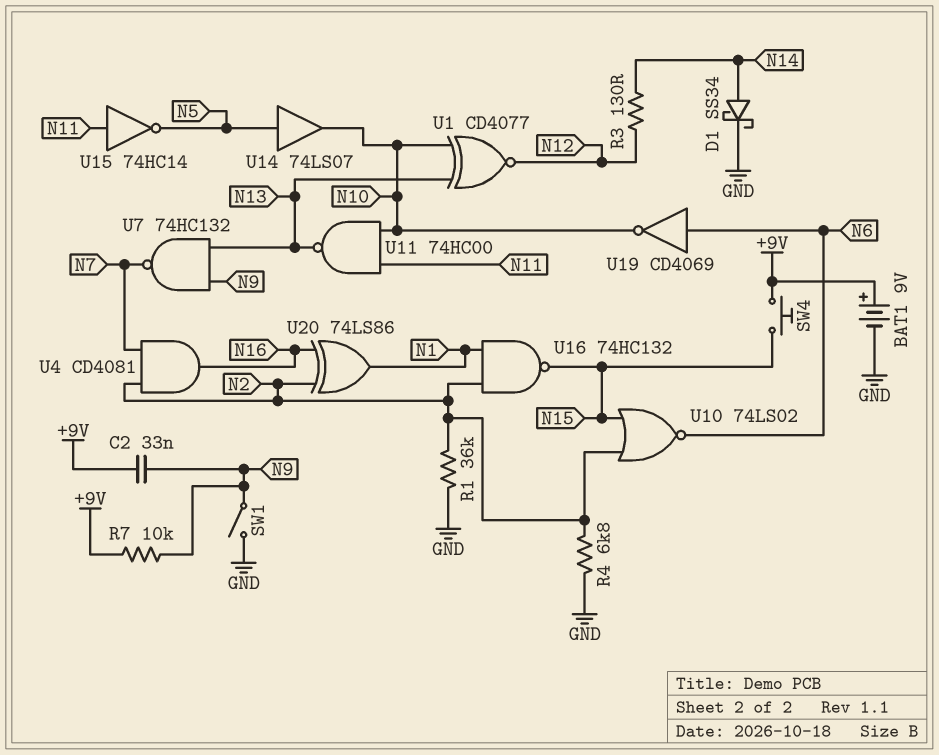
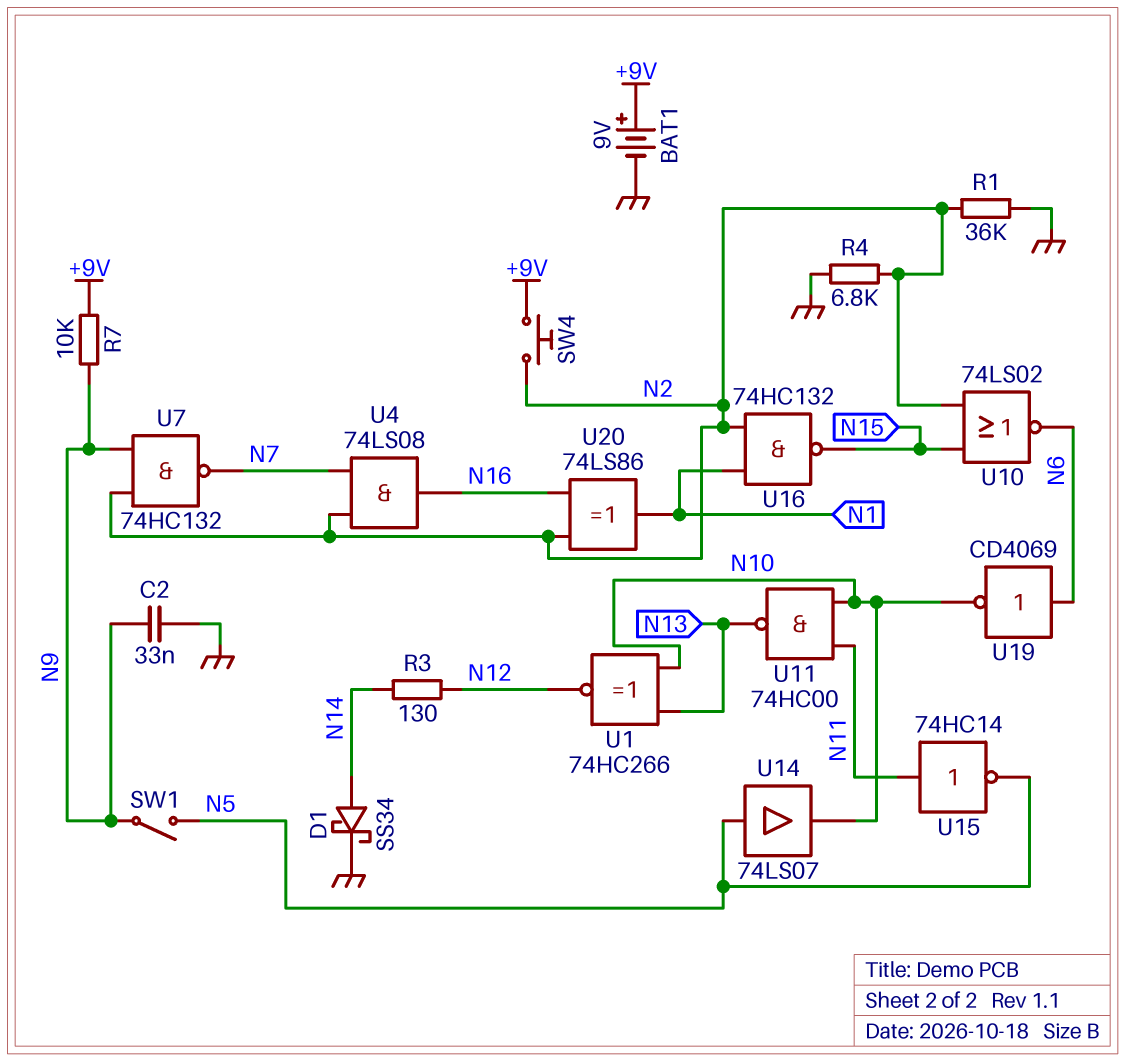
C2: 33nF (+9V, N9) -> 33nF (GND, N9)
SW1: switch (GND, N9) -> switch (N5, N9)
SW4: button (+9V, N15) -> button (+9V, N2)
U1: XNOR CD4077 (in N10, in N13, out N12) -> XNOR 74HC266 (in N10, in N13, out N12)
U4: AND CD4081 (in N2, in N7, out N16) -> AND 74LS08 (in N2, in N7, out N16)
U7: NAND 74HC132 (in N9, in N13, out N7) -> NAND 74HC132 (in N2, in N9, out N7)

